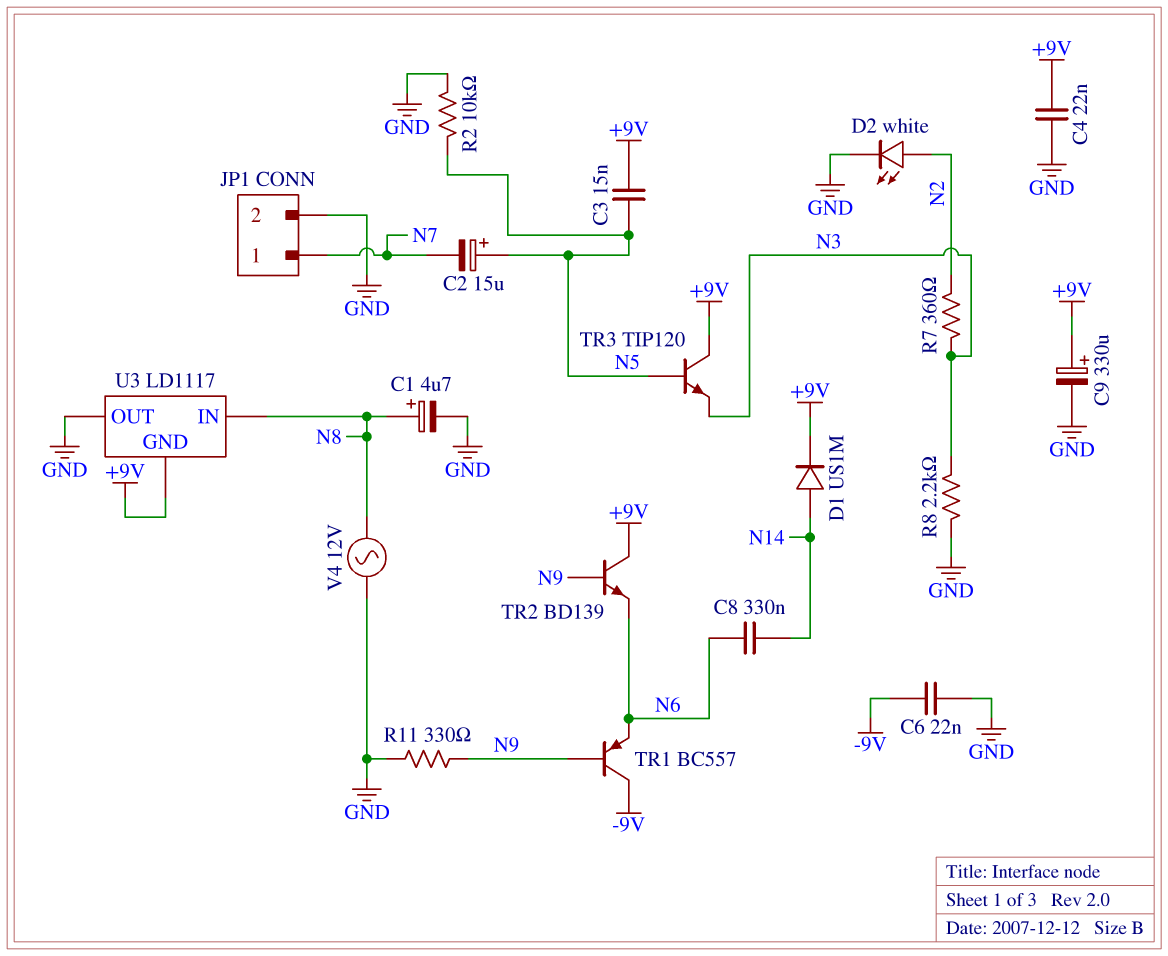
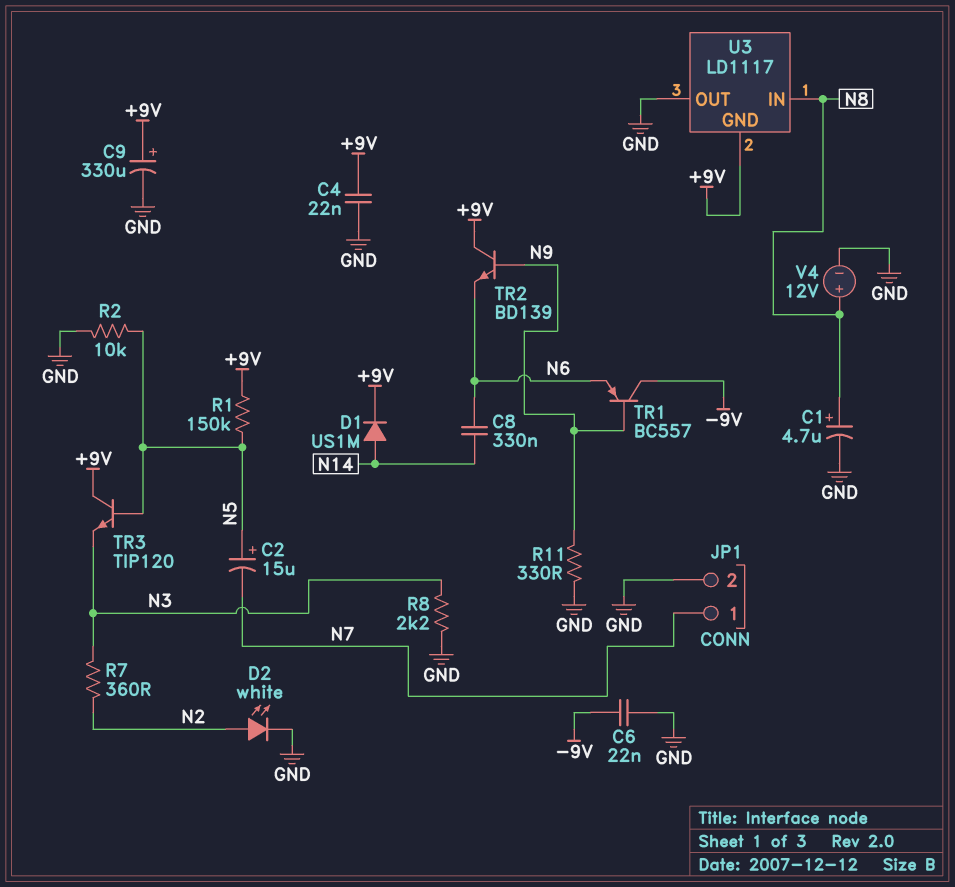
C3: 15nF (+9V, N5) -> none
R1: none -> 150k (+9V, N5)
V4: AC 12V (GND, N8) -> 12V (plus N8, minus GND)

